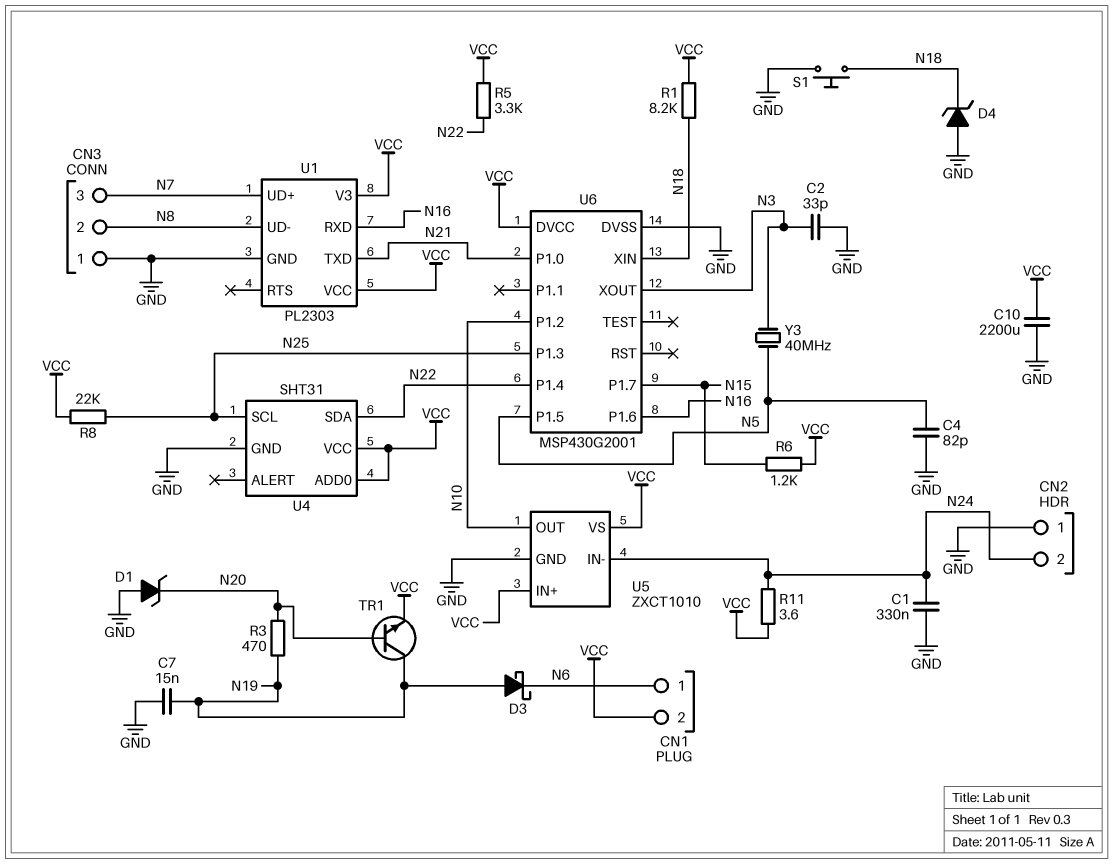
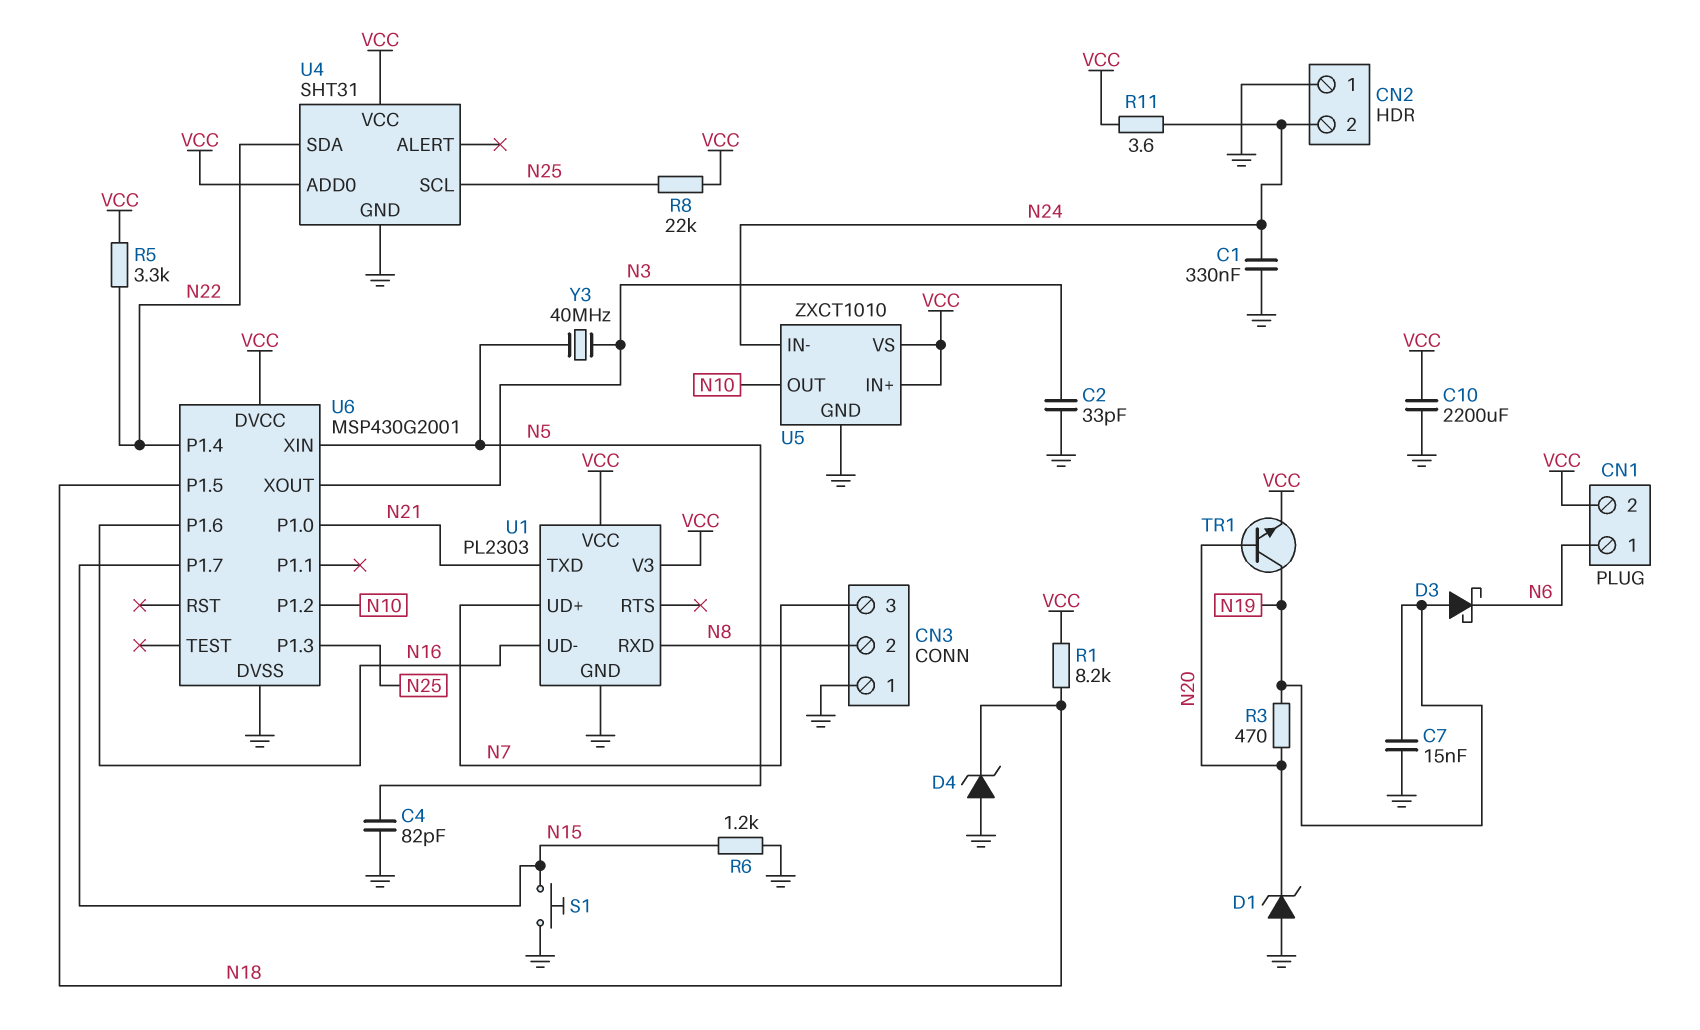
R6: 1.2k (N15, VCC) -> 1.2k (GND, N15)
S1: button (GND, N18) -> button (GND, N15)
U1 pin RXD: N16 -> N8
U1 pin UD-: N8 -> N16
U6 pin P1.5: N5 -> N18
U6 pin XIN: N18 -> N5

